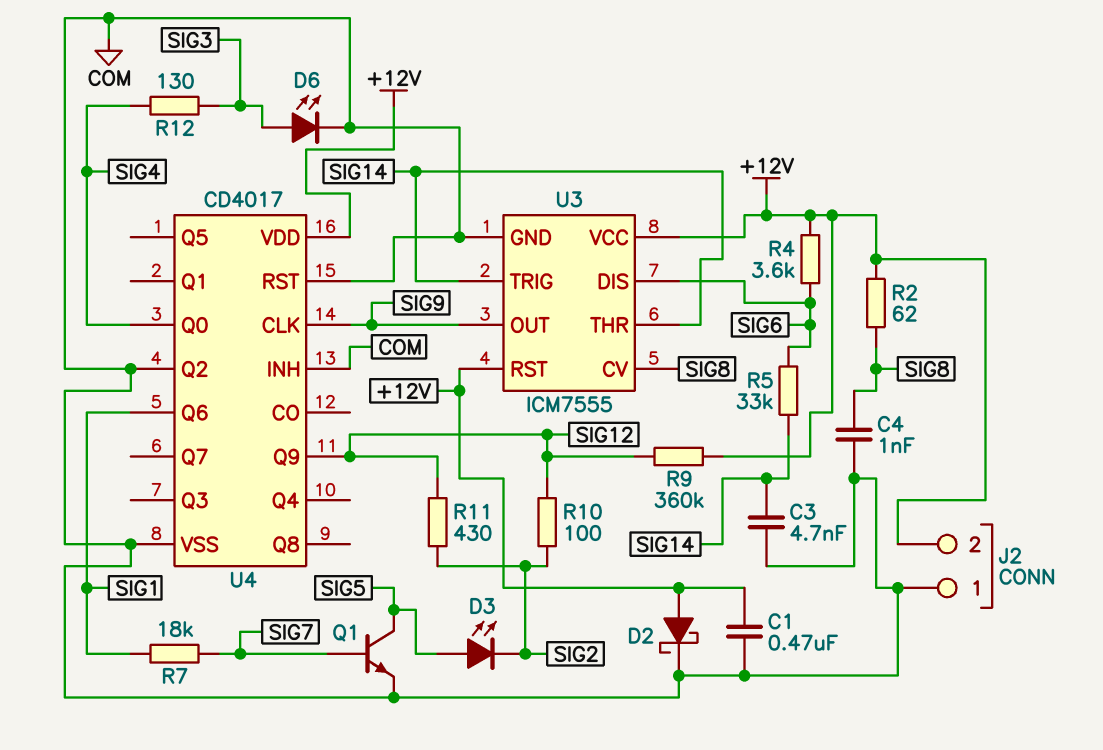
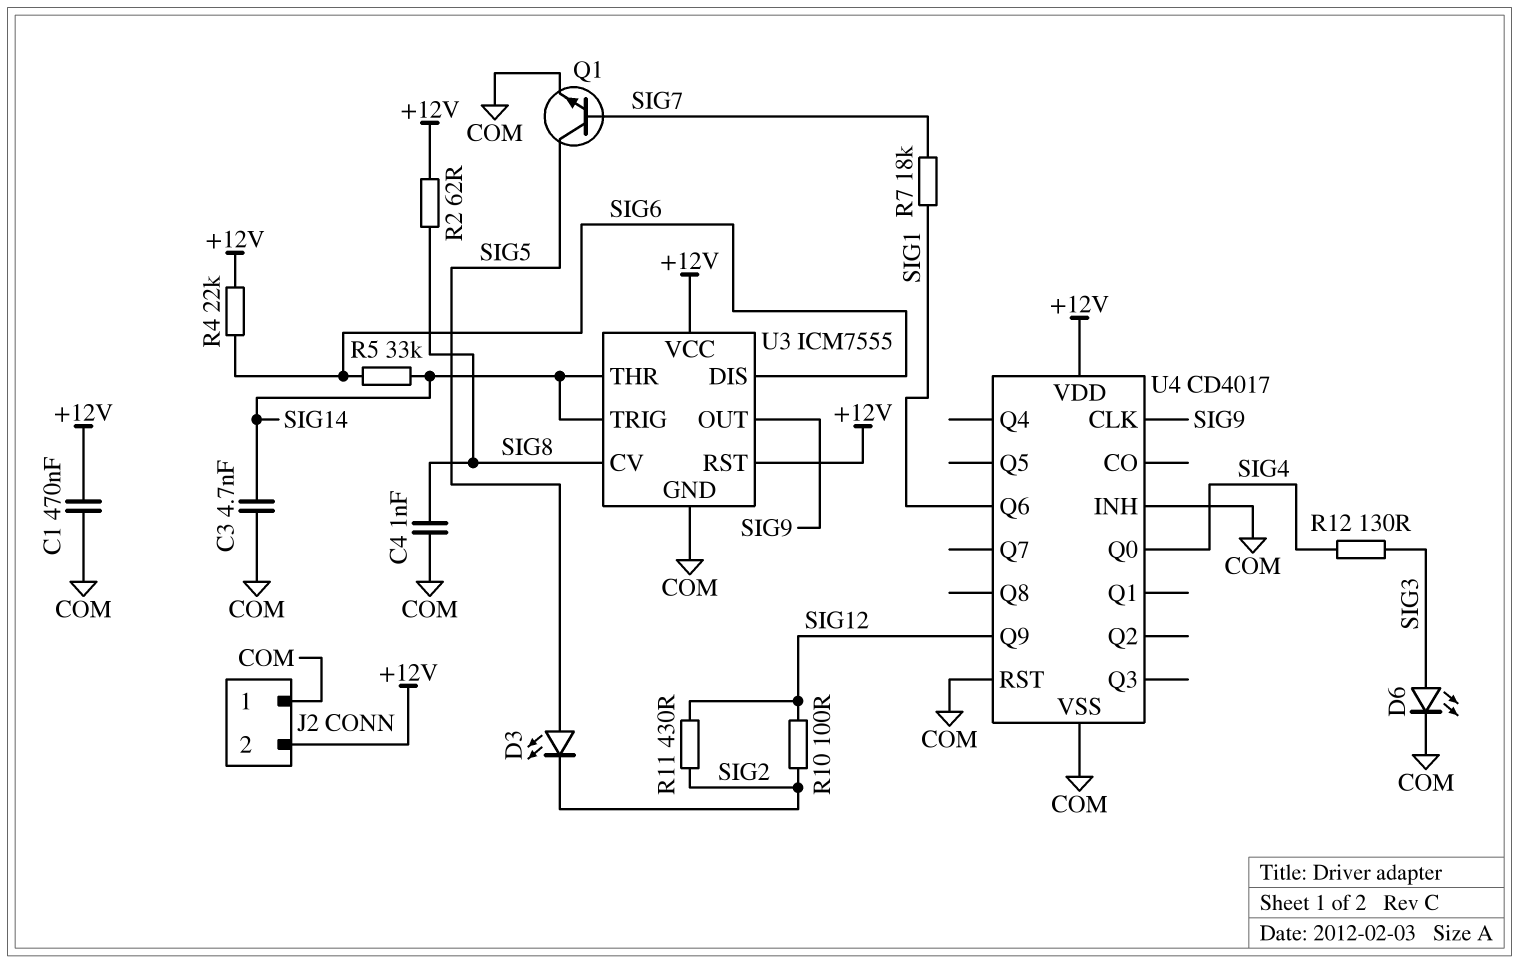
D2: schottky (A +12V, K COM) -> none
R4: 3.6k (+12V, SIG6) -> 22k (+12V, SIG6)
R9: 360k (+12V, SIG12) -> none
U4 pin Q2: COM -> none

